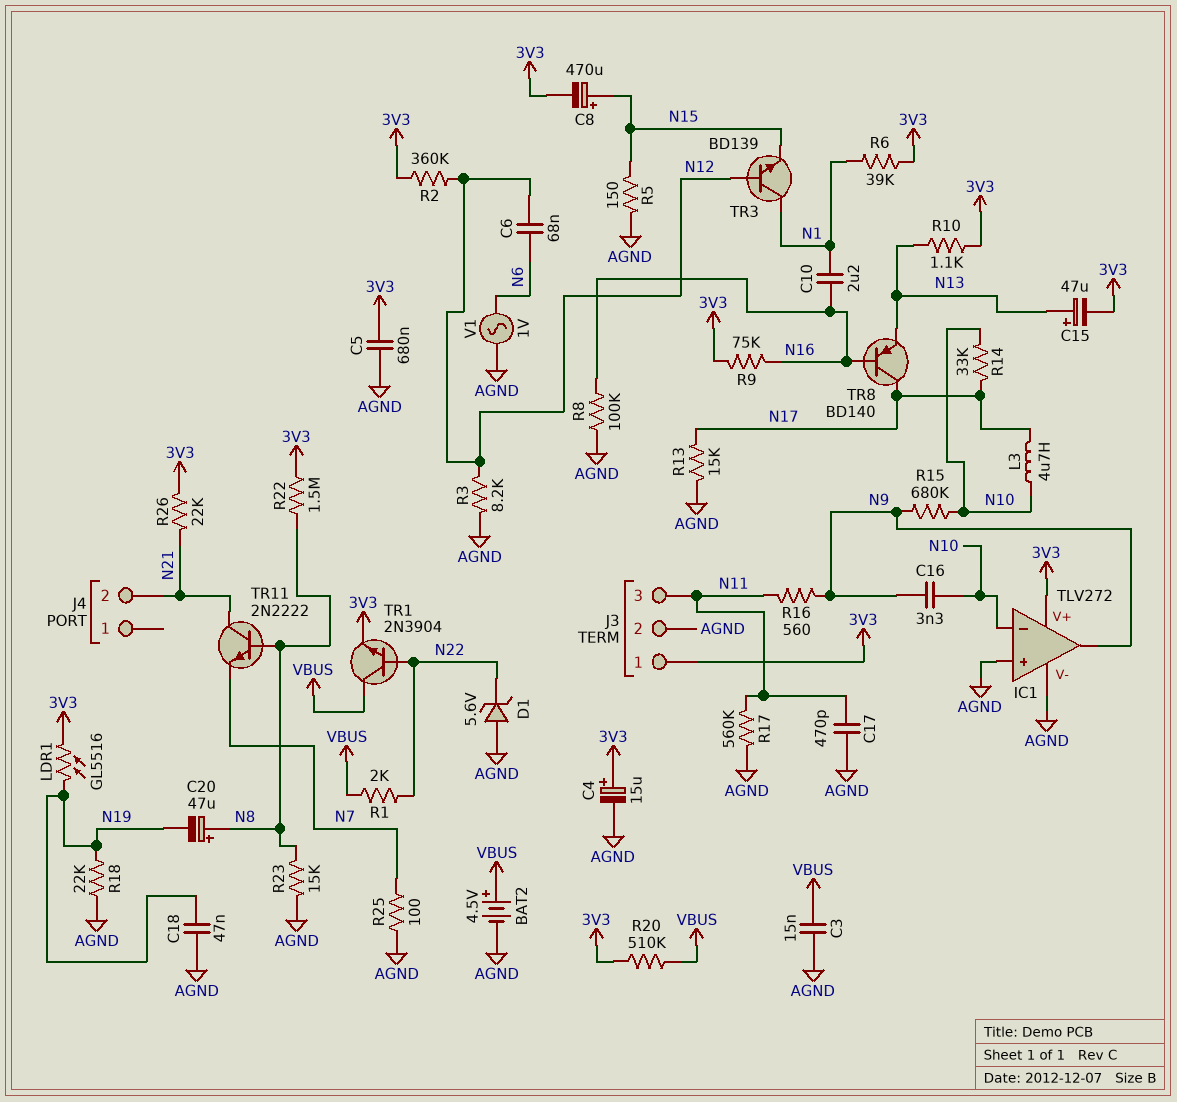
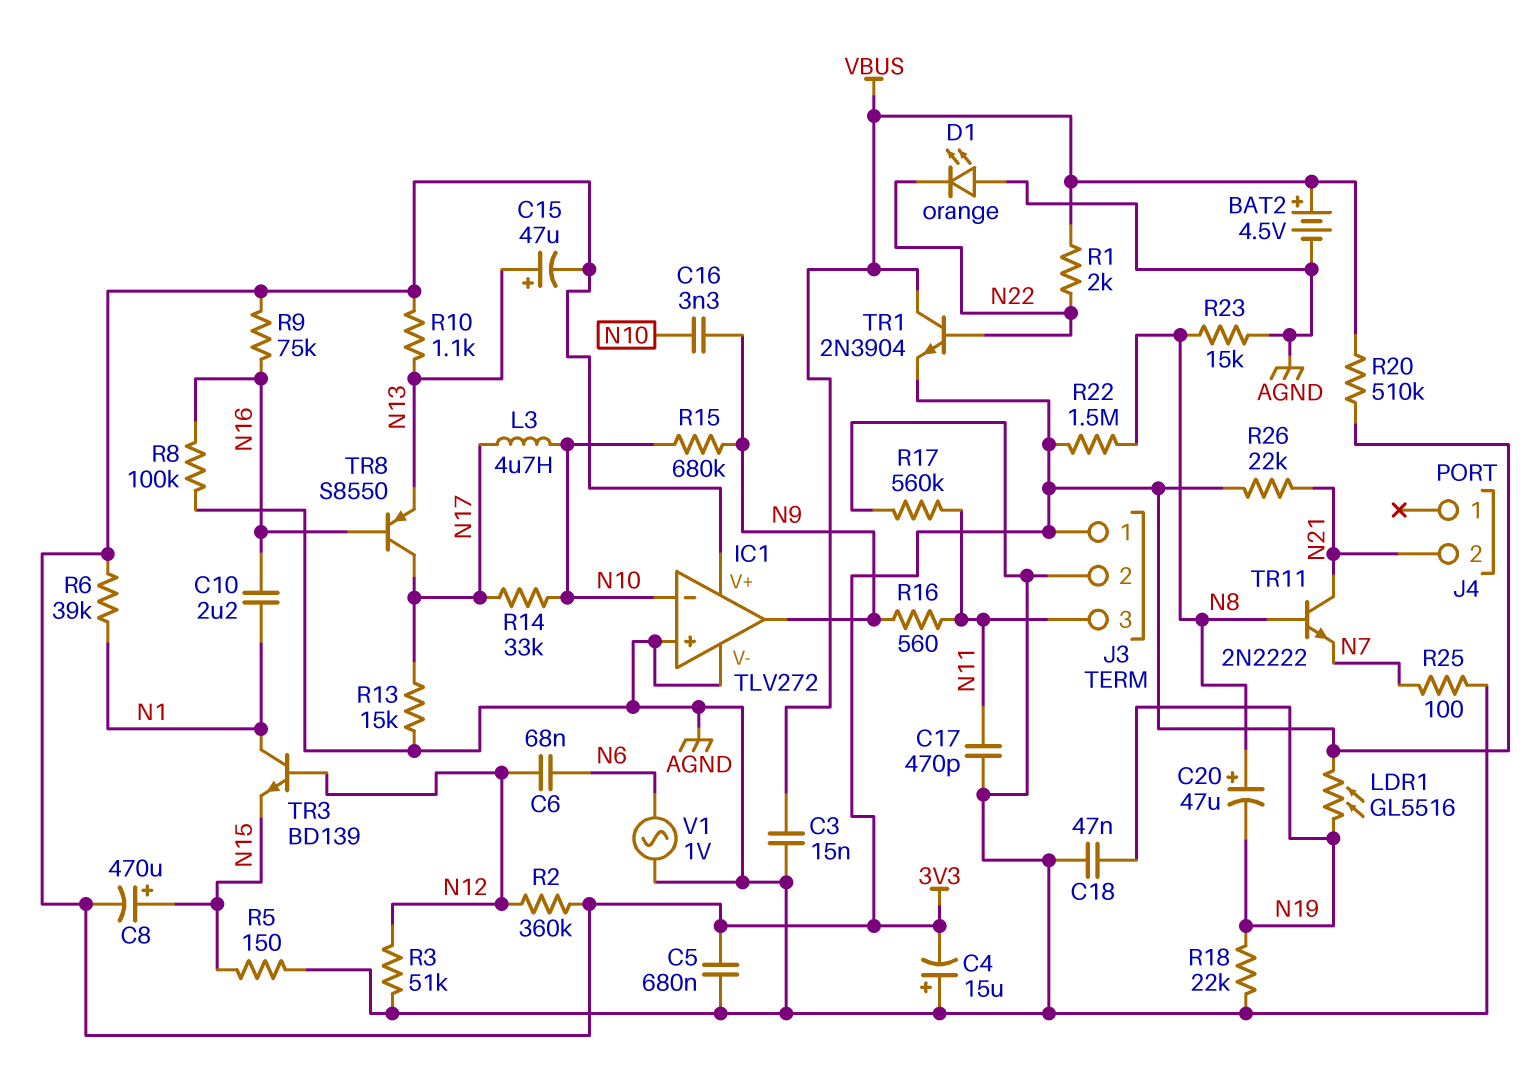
C4: 15uF (plus 3V3, minus AGND) -> 15uF (plus AGND, minus 3V3)
D1: zener 5.6V (A AGND, K N22) -> LED orange (A AGND, K N22)
R3: 8.2k (AGND, N12) -> 51k (AGND, N12)
TR8: PNP BD140 (B N16, C N17, E N13) -> PNP S8550 (B N16, C N17, E N13)

